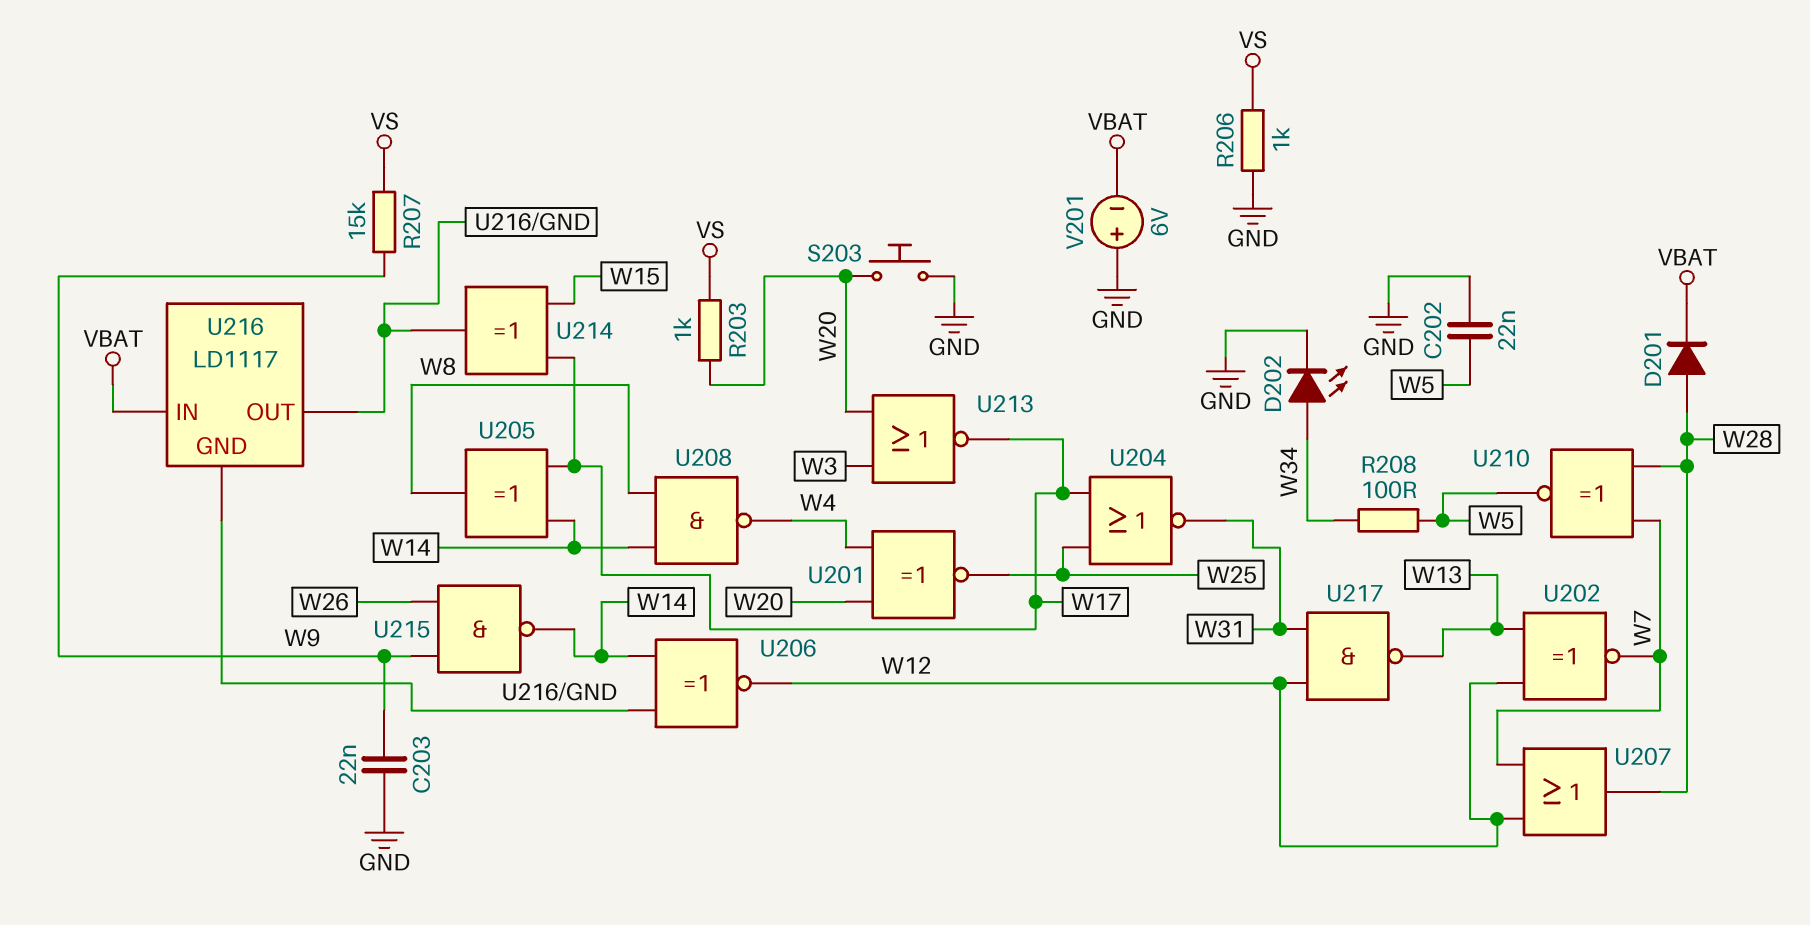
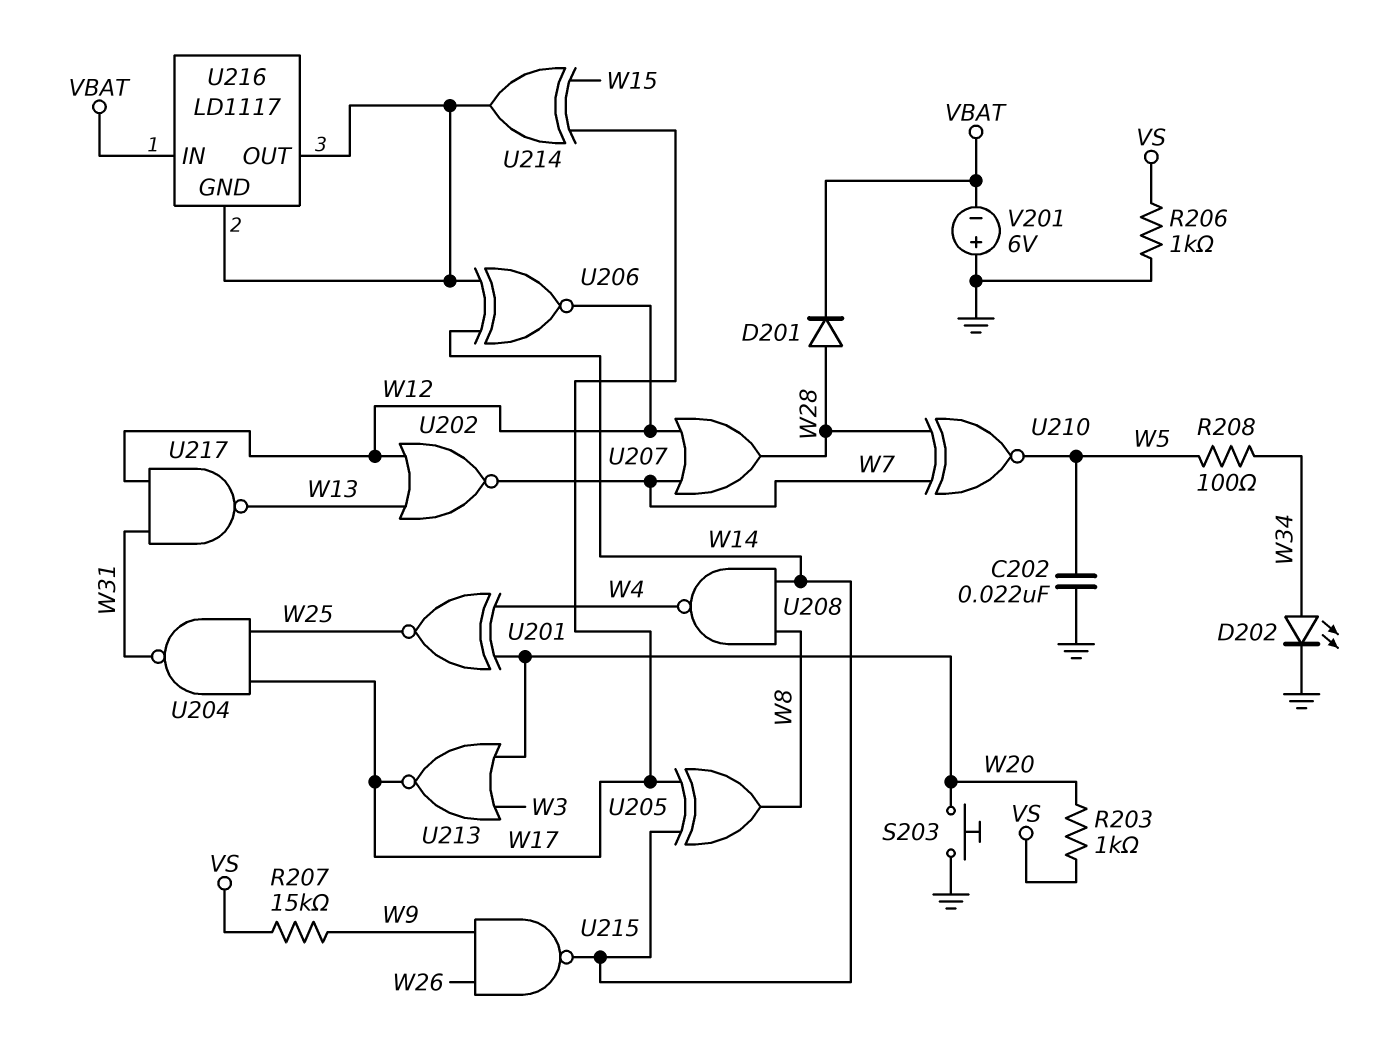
C203: 22nF (GND, W9) -> none
U202: XNOR (in W12, in W13, out W7) -> NOR (in W12, in W13, out W7)
U204: NOR (in W17, in W25, out W31) -> NAND (in W17, in W25, out W31)

